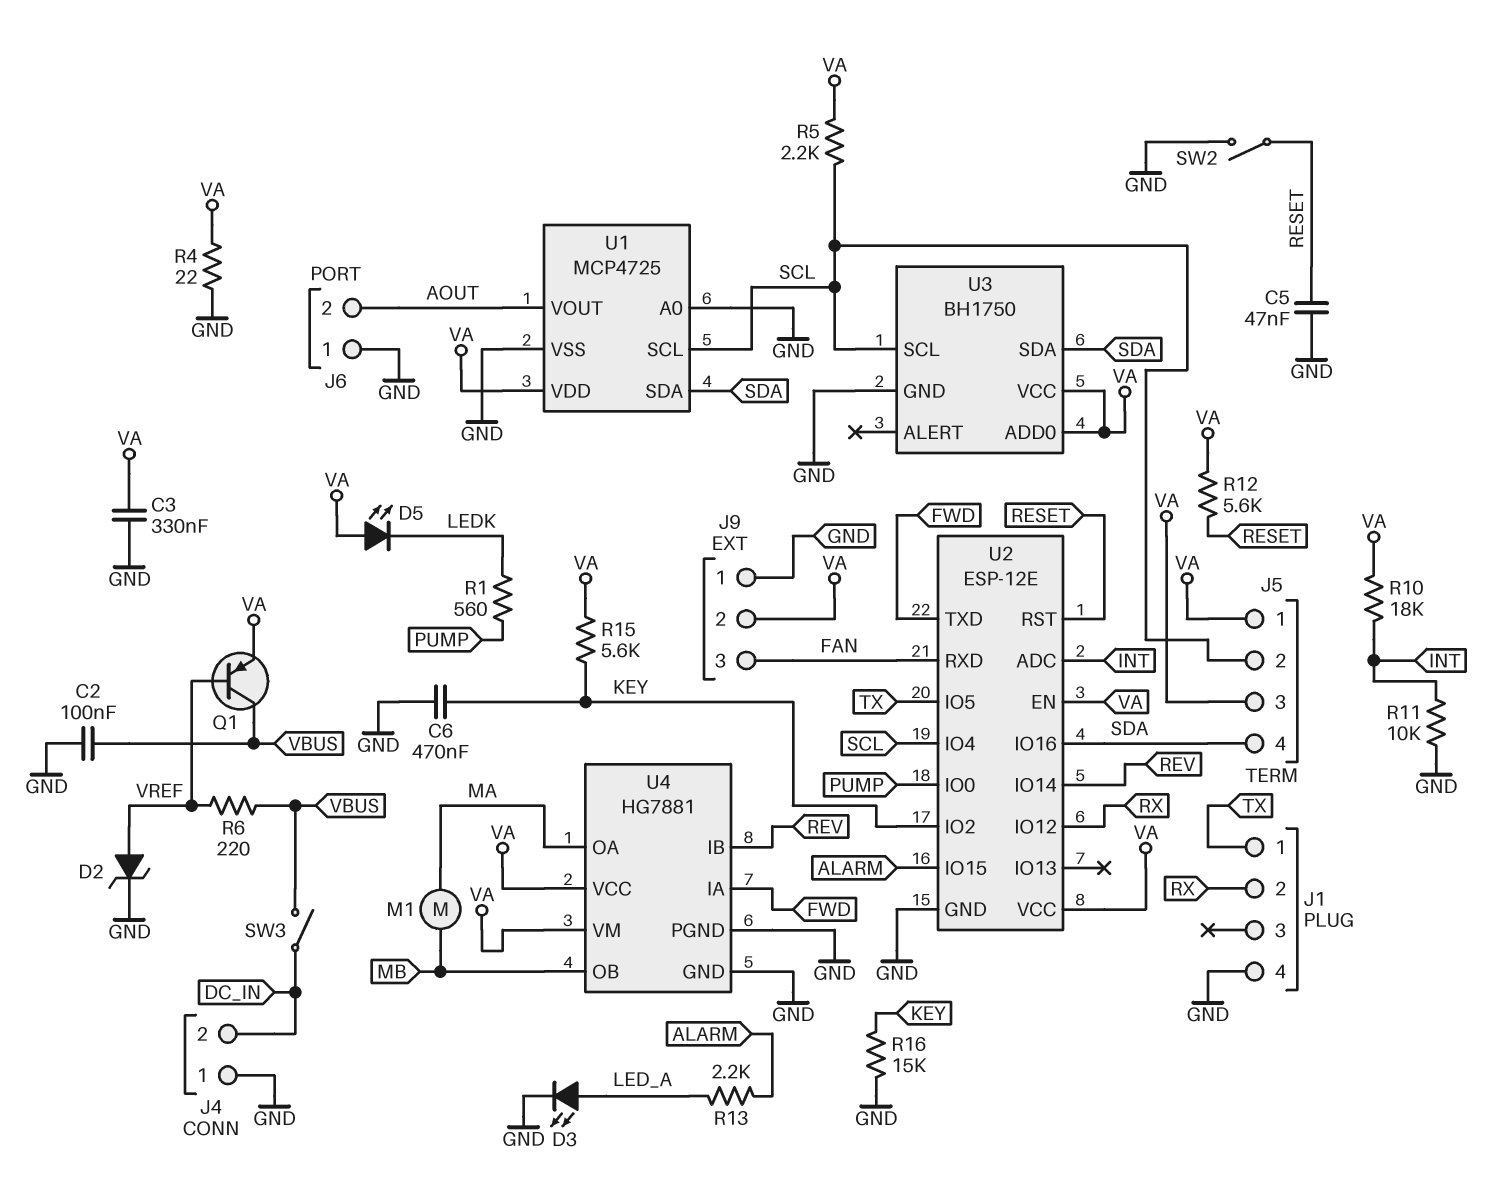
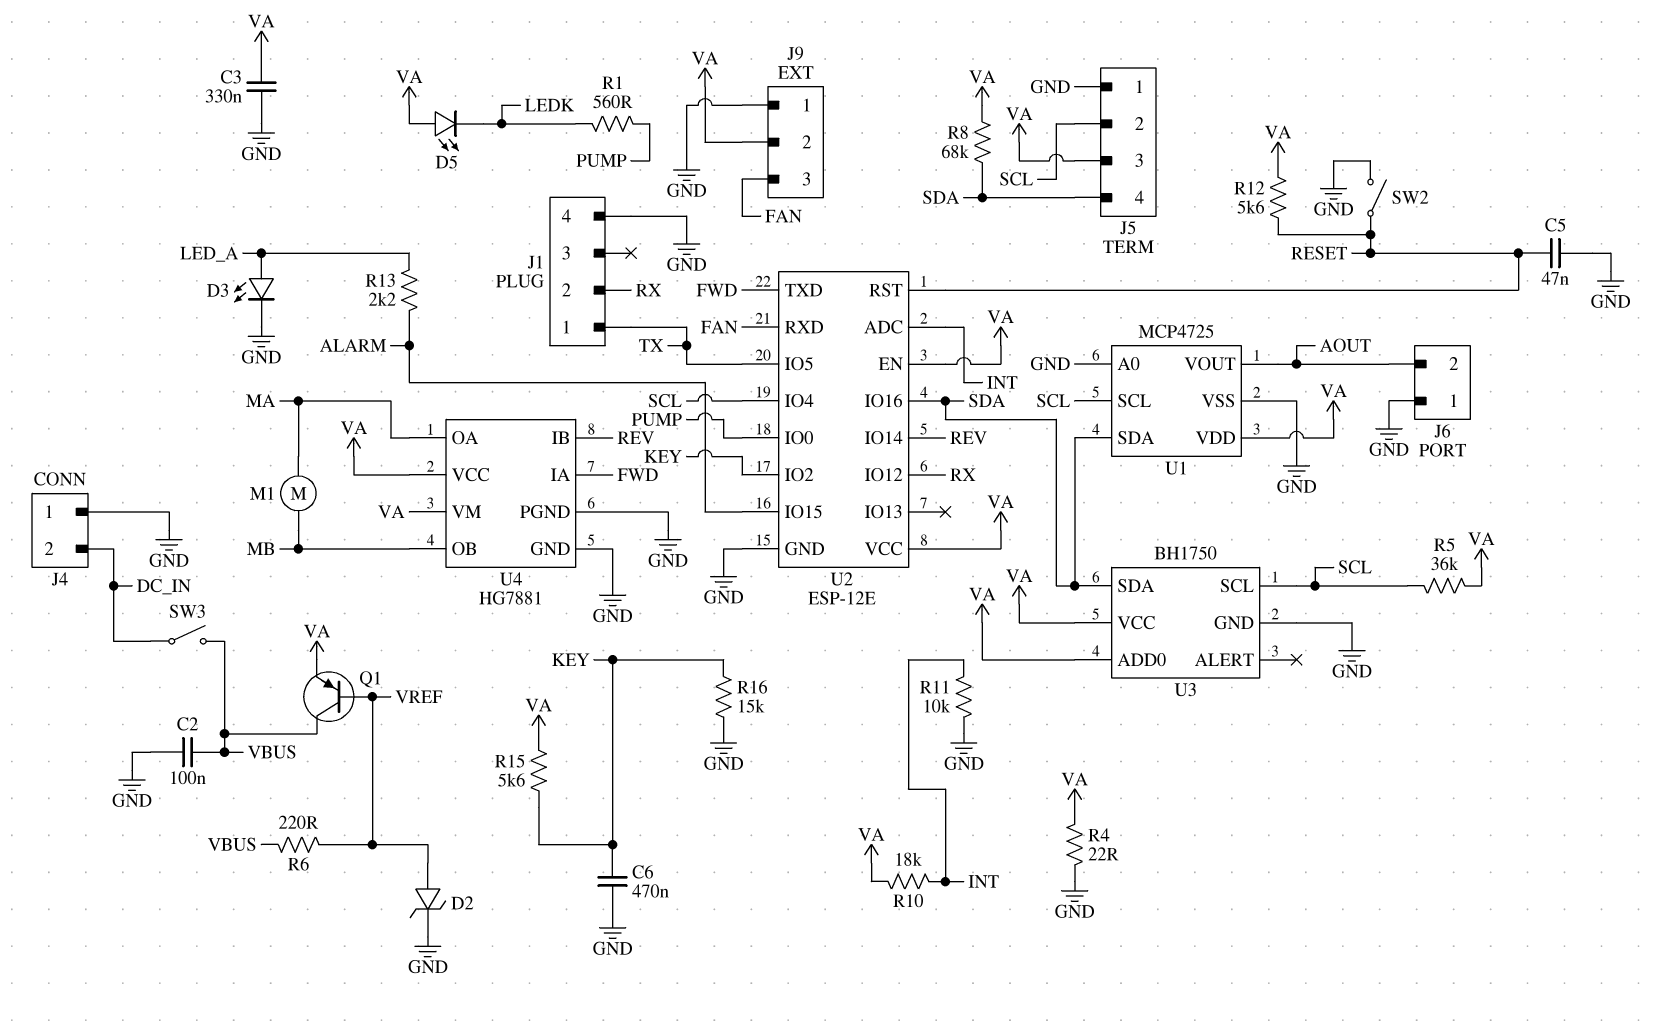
J5 pin 1: VA -> GND
R5: 2.2k (SCL, VA) -> 36k (SCL, VA)
R8: none -> 68k (SDA, VA)

